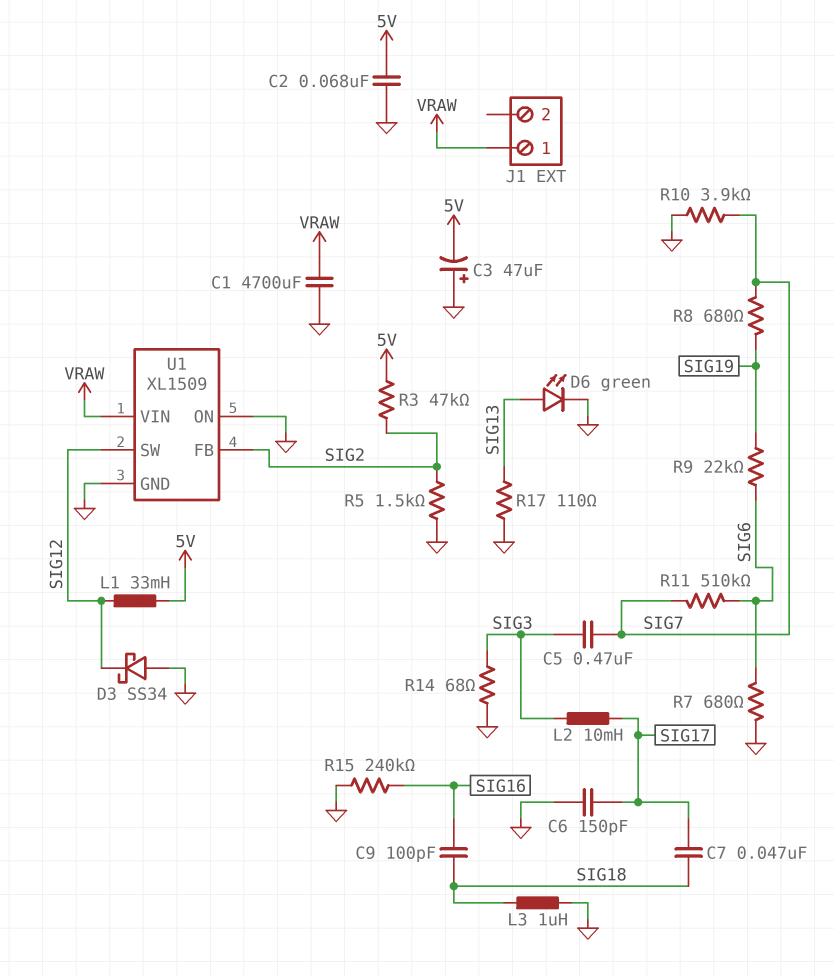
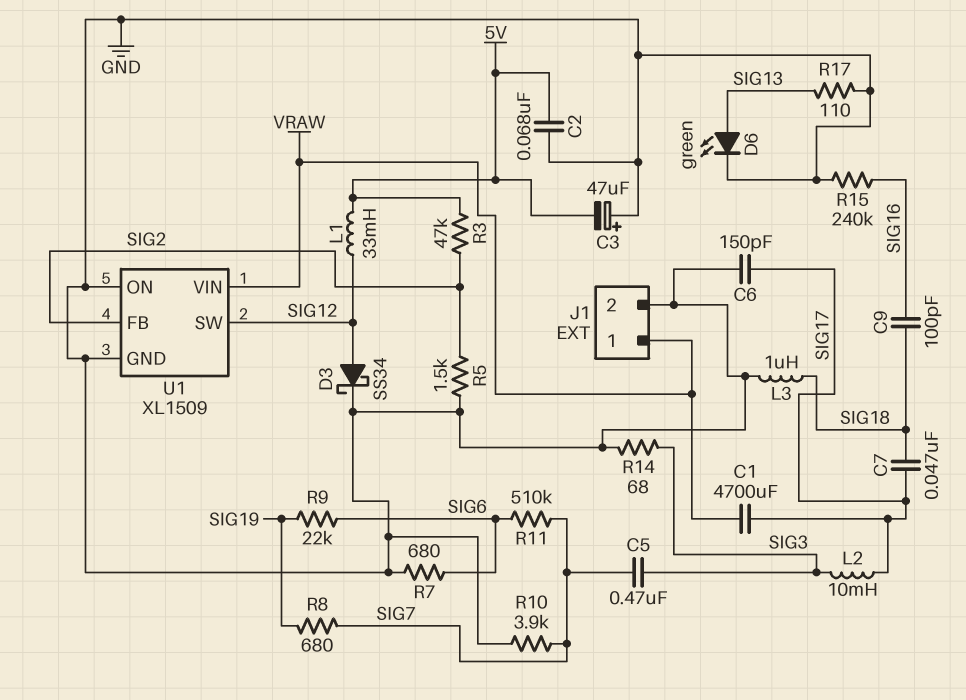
C1: 4700uF (GND, VRAW) -> 4700uF (SIG17, VRAW)
D3: schottky SS34 (A GND, K SIG12) -> schottky SS34 (A SIG12, K GND)
J1 pin 2: none -> GND

